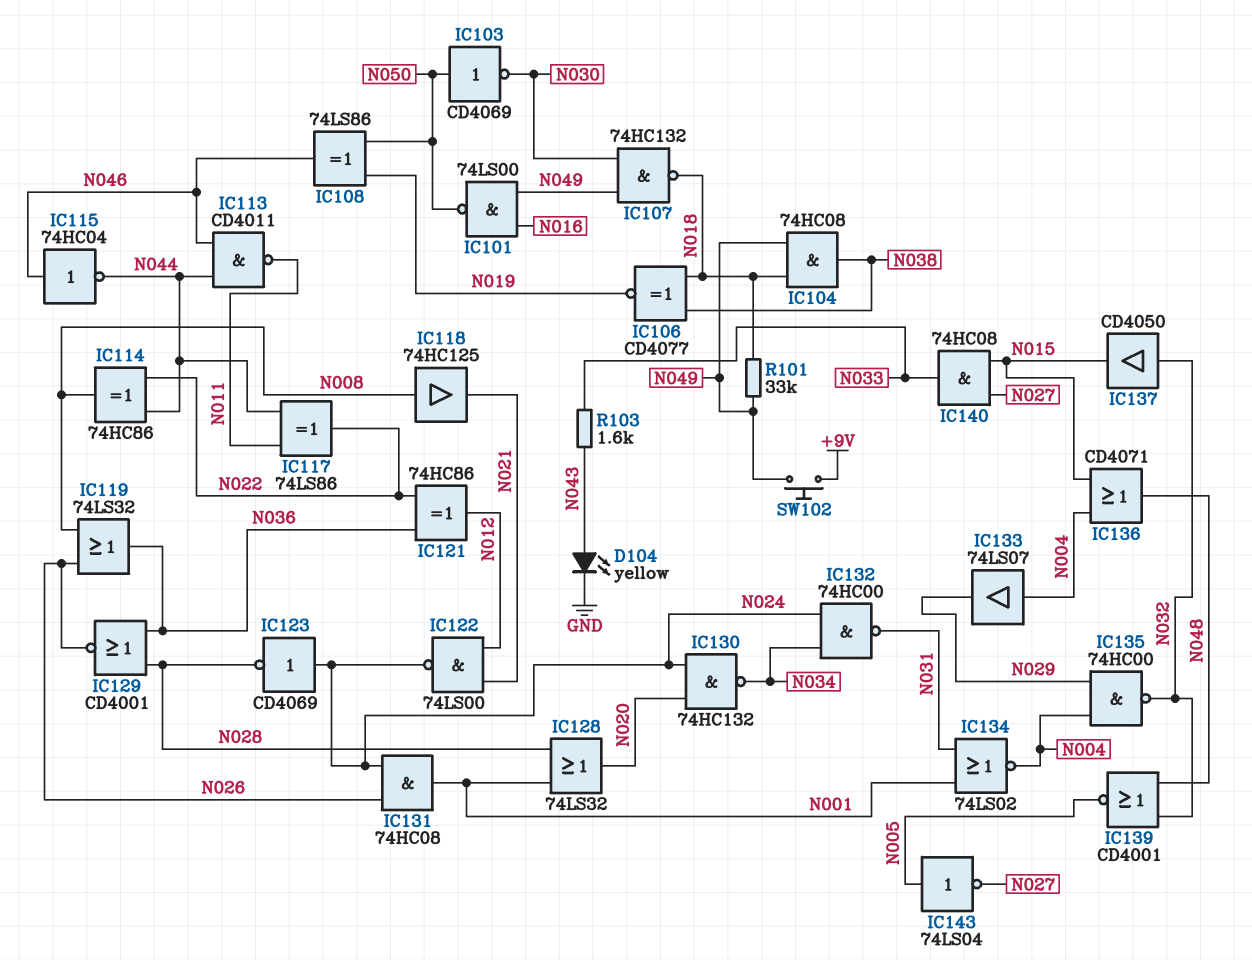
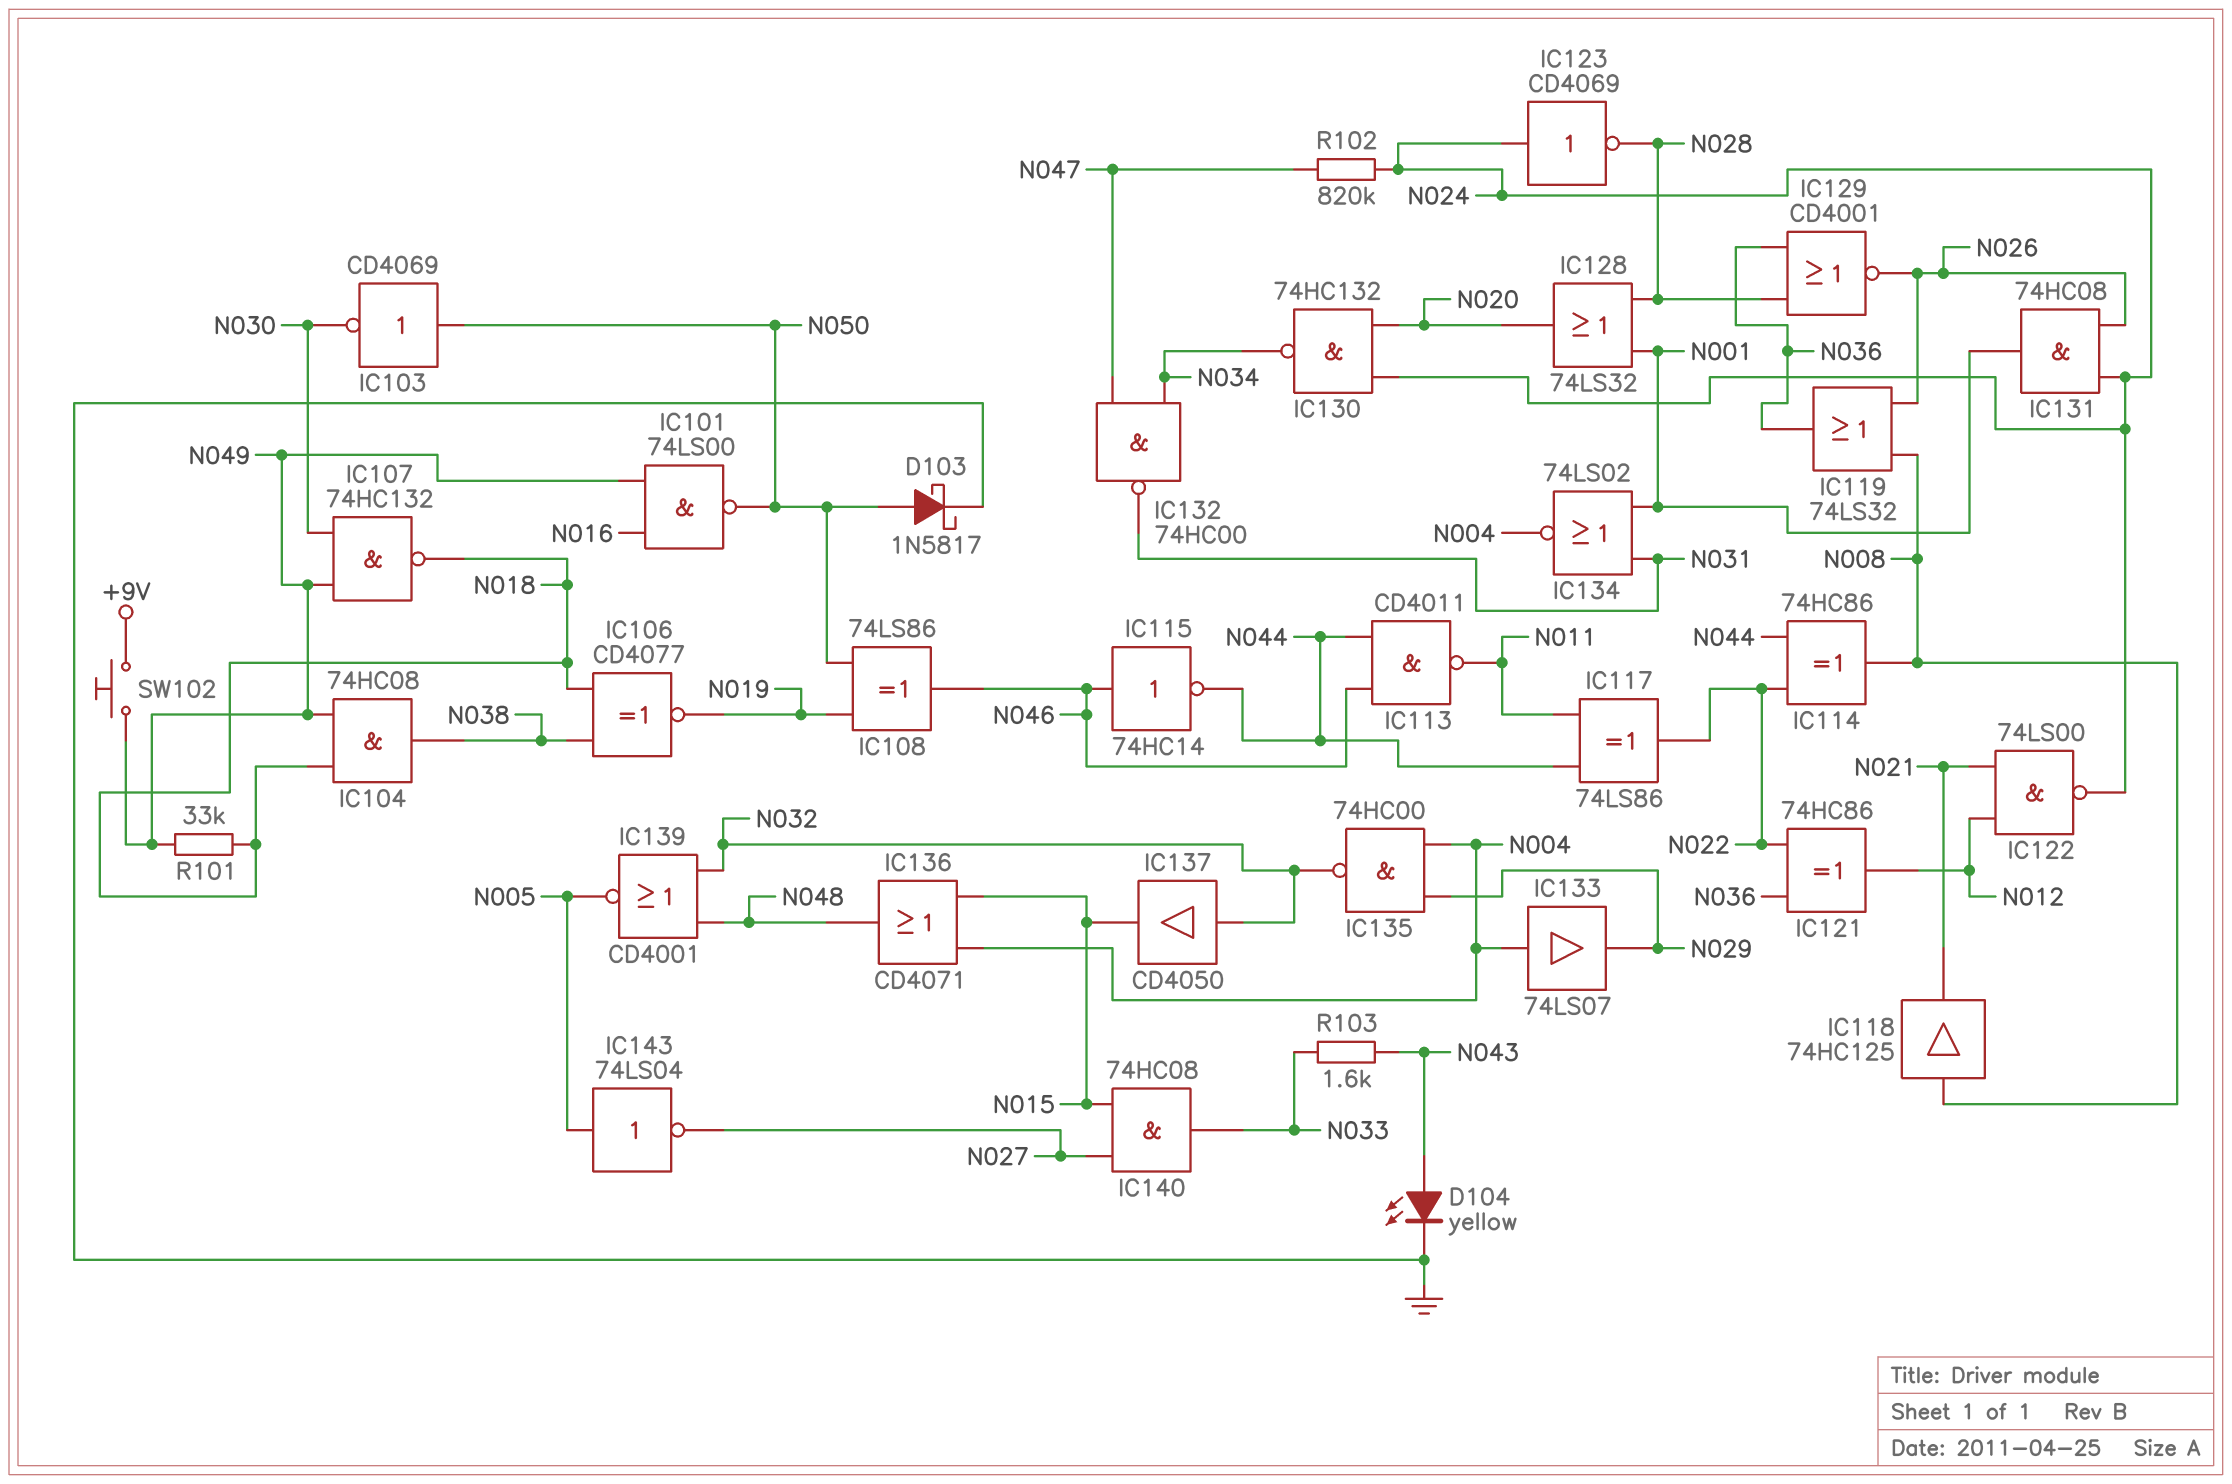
D103: none -> schottky 1N5817 (A N050, K GND)
IC115: NOT 74HC04 (in N046, out N044) -> NOT 74HC14 (in N046, out N044)
IC132: NAND 74HC00 (in N024, in N034, out N031) -> NAND 74HC00 (in N034, in N047, out N031)
R102: none -> 820k (N024, N047)

